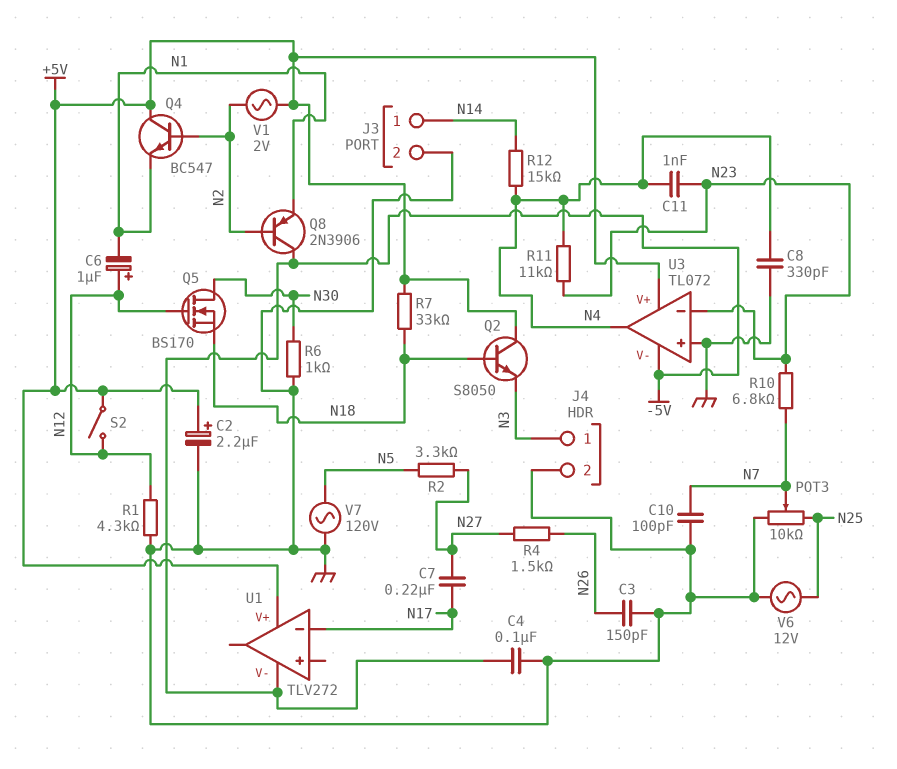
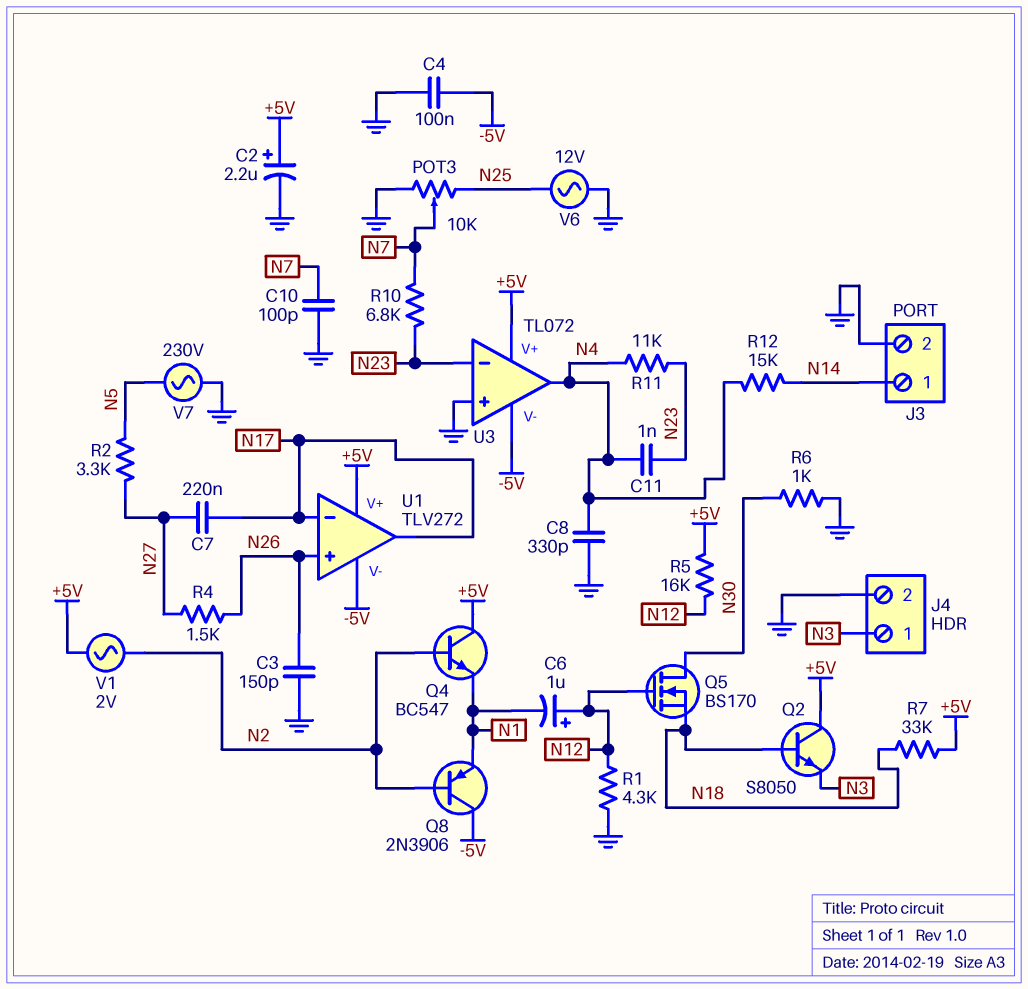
R5: none -> 16k (+5V, N12)
S2: switch (+5V, N12) -> none
U1 pin in+: none -> N26
U1 pin out: none -> N17
V7: AC 120V (GND, N5) -> AC 230V (GND, N5)

